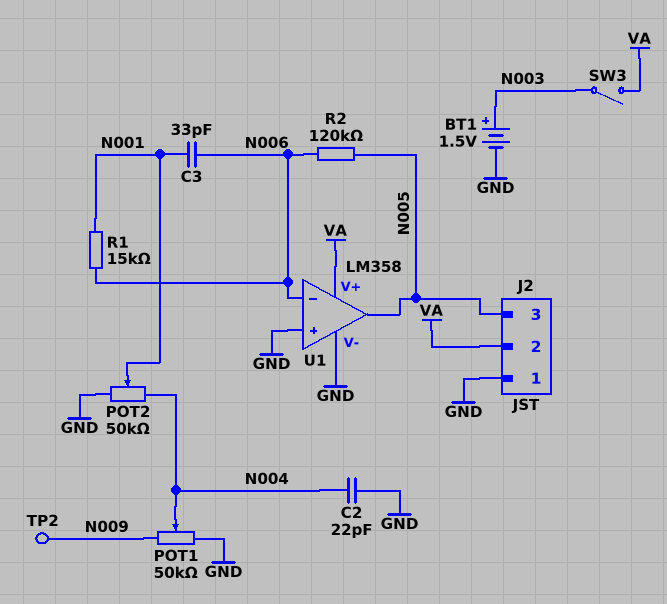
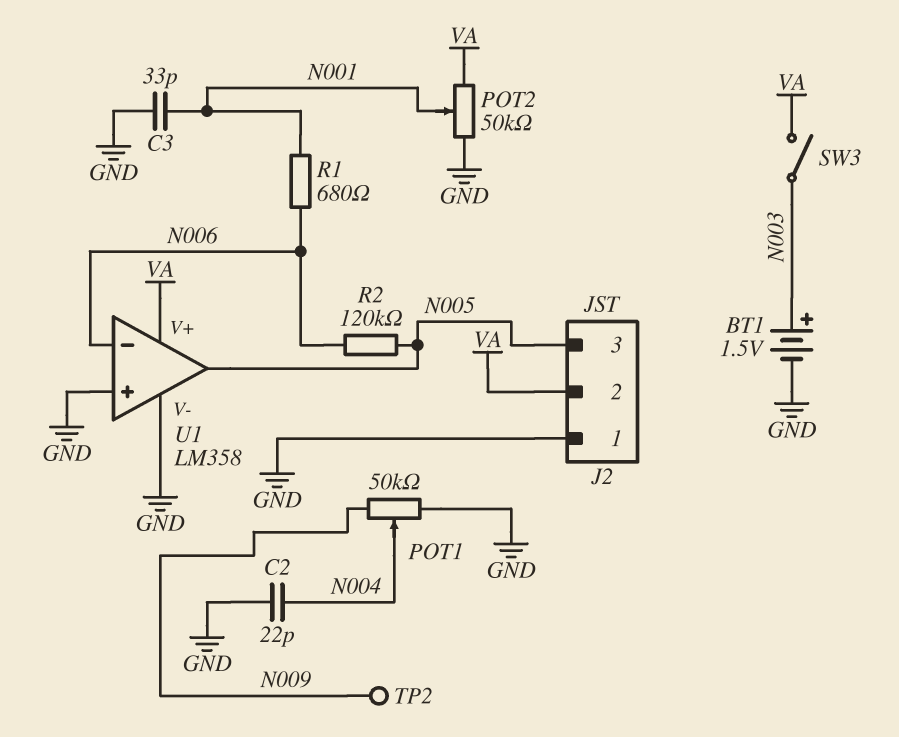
C3: 33pF (N001, N006) -> 33pF (GND, N001)
POT2: 50k (GND, N004, wiper N001) -> 50k (GND, VA, wiper N001)
R1: 15k (N001, N006) -> 680 (N001, N006)

